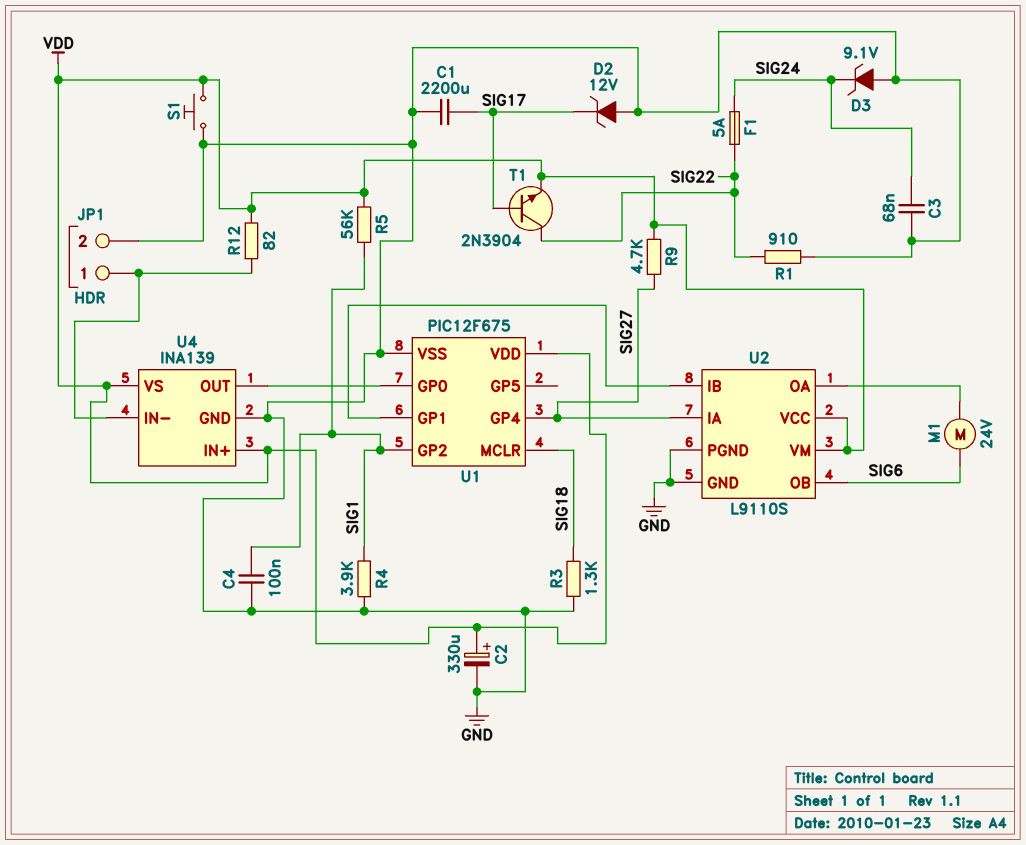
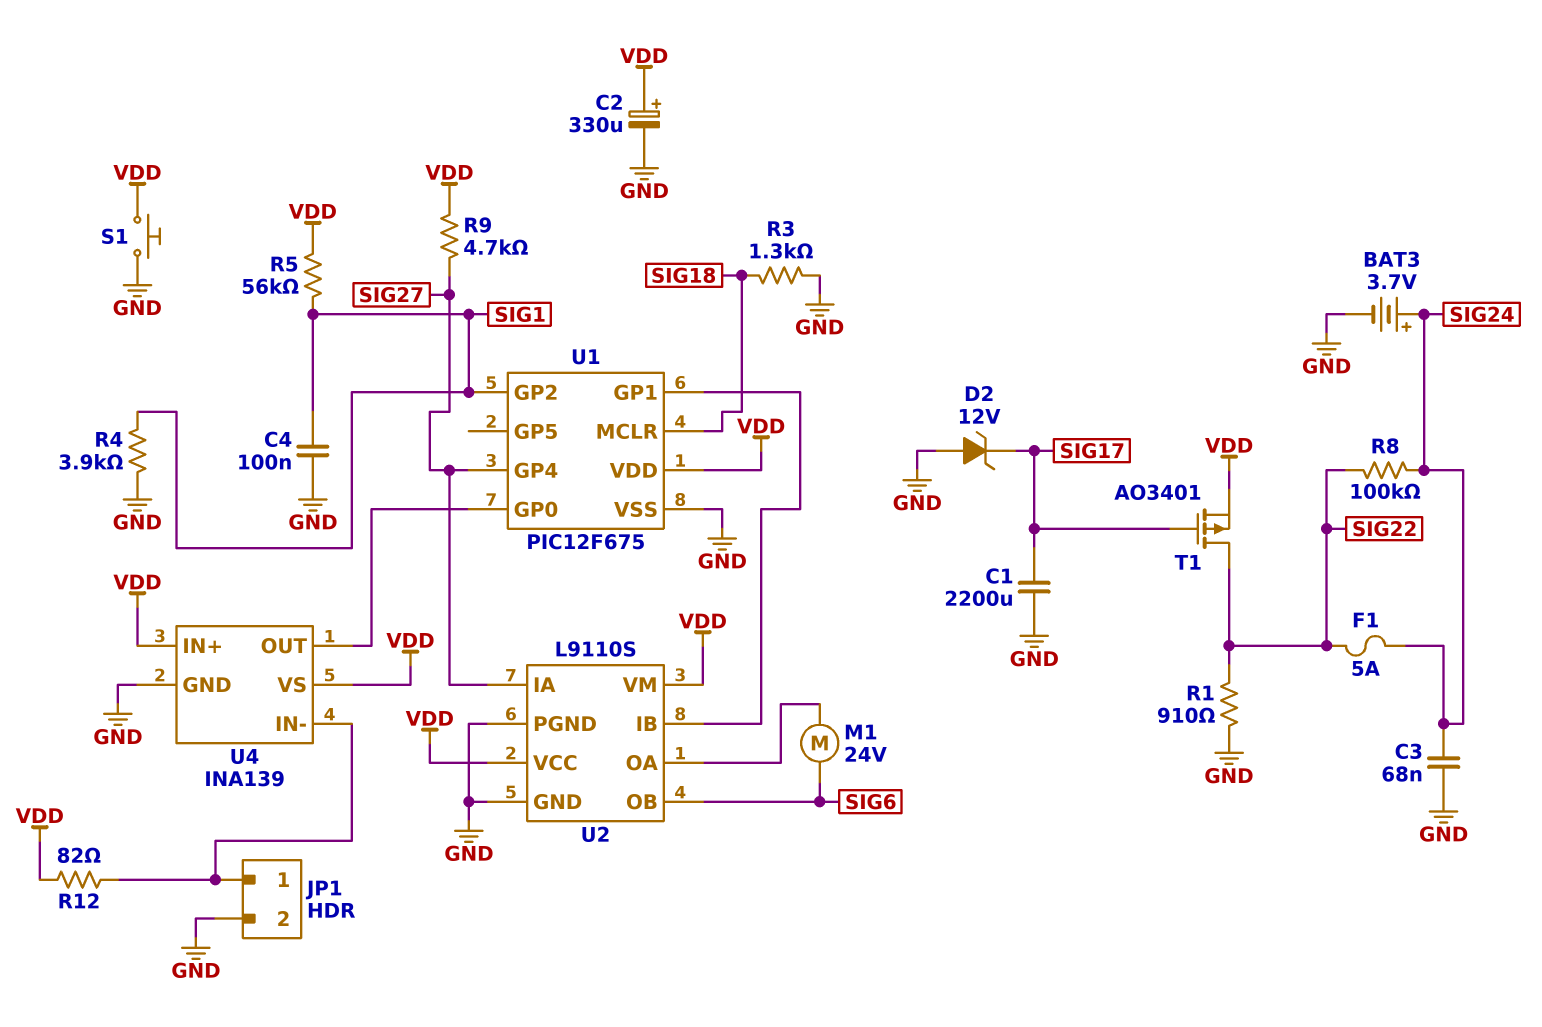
BAT3: none -> 3.7V (plus SIG24, minus GND)
D3: zener 9.1V (A GND, K SIG24) -> none
R8: none -> 100k (SIG22, SIG24)
T1: NPN 2N3904 (B SIG17, C SIG22, E VDD) -> PMOS AO3401 (G SIG17, D SIG22, S VDD)

